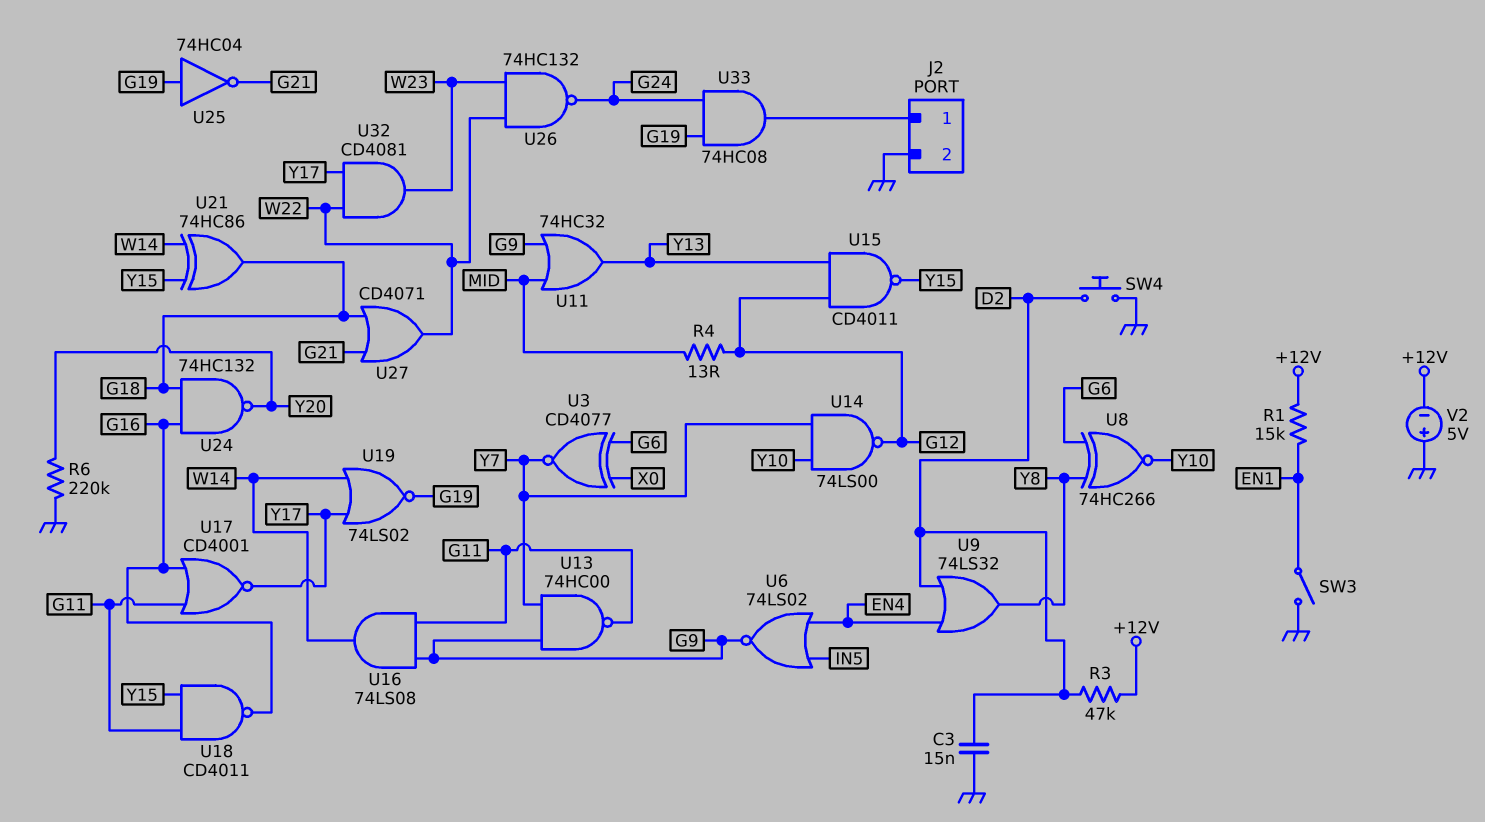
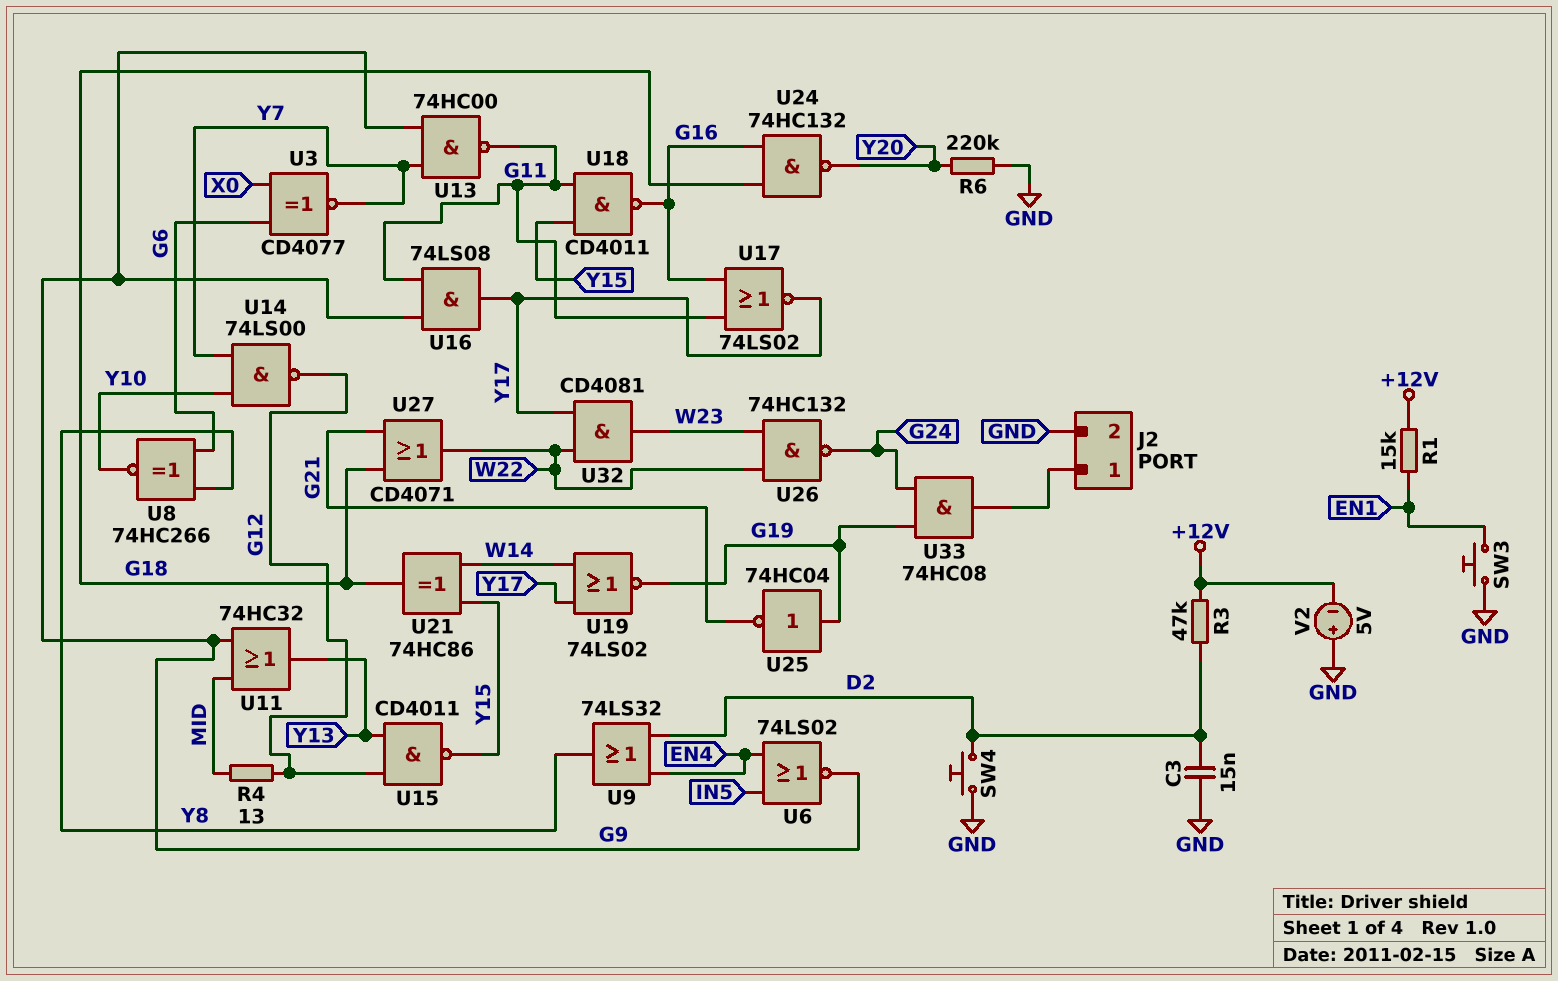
SW3: switch (EN1, GND) -> button (EN1, GND)
U16: AND 74LS08 (in G9, in G11, out W14) -> AND 74LS08 (in G9, in G11, out Y17)
U17: NOR CD4001 (in G11, in G16, out Y17) -> NOR 74LS02 (in G11, in G16, out Y17)

